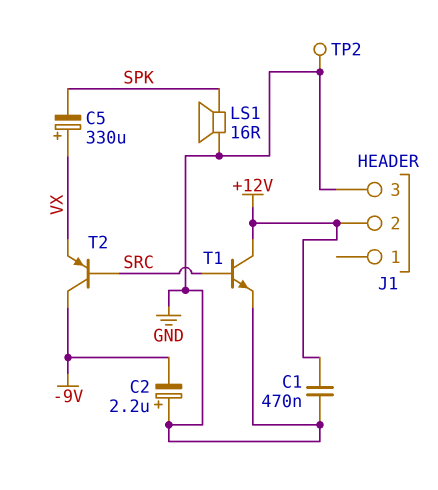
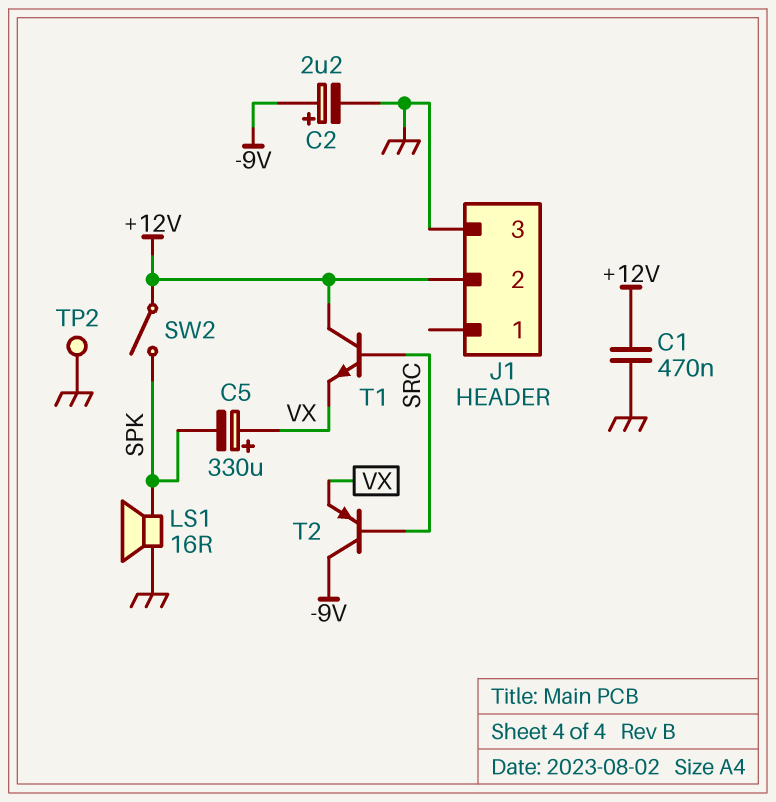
C2: 2.2uF (plus GND, minus -9V) -> 2.2uF (plus -9V, minus GND)
SW2: none -> switch (+12V, SPK)
T1: NPN (B SRC, C +12V, E GND) -> NPN (B SRC, C +12V, E VX)

